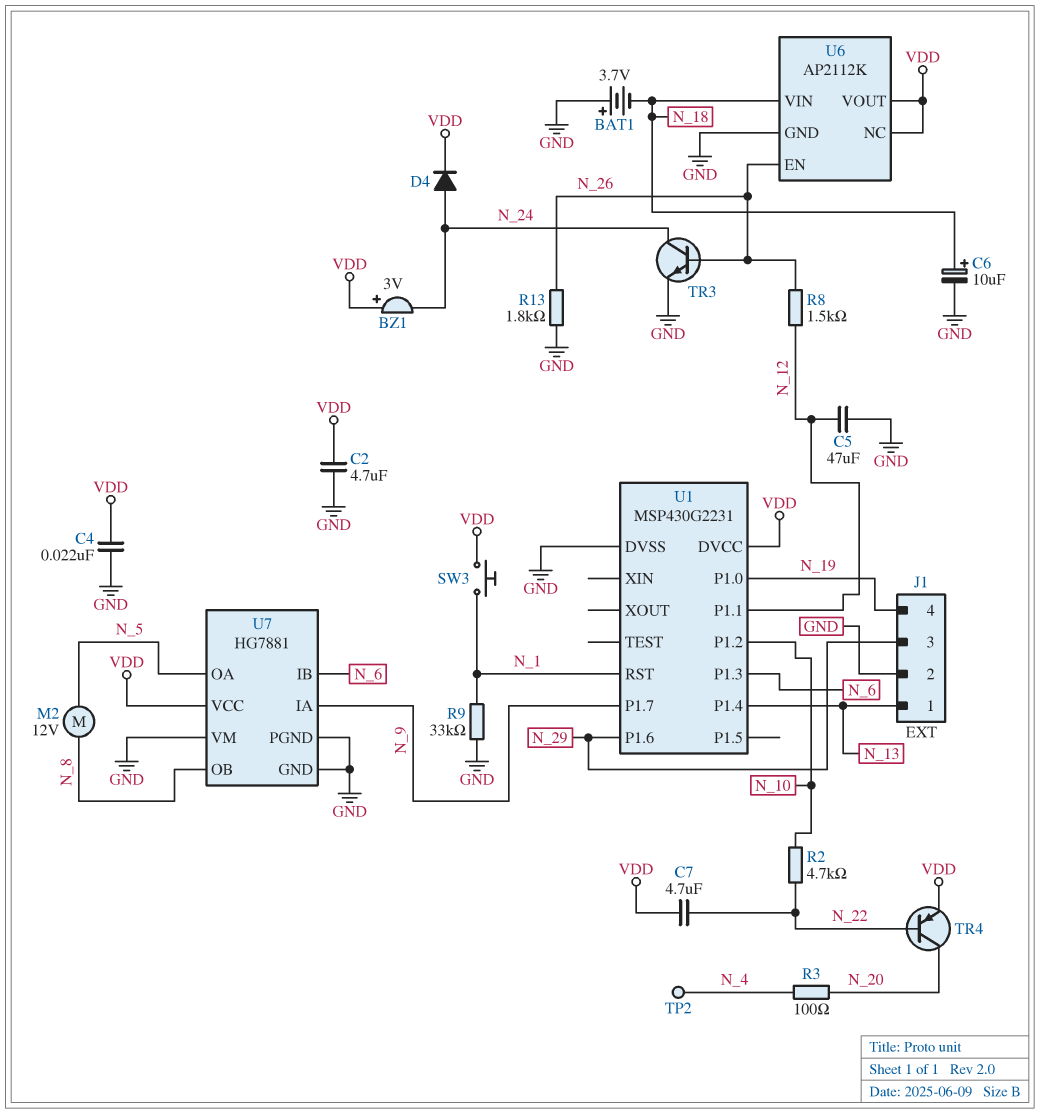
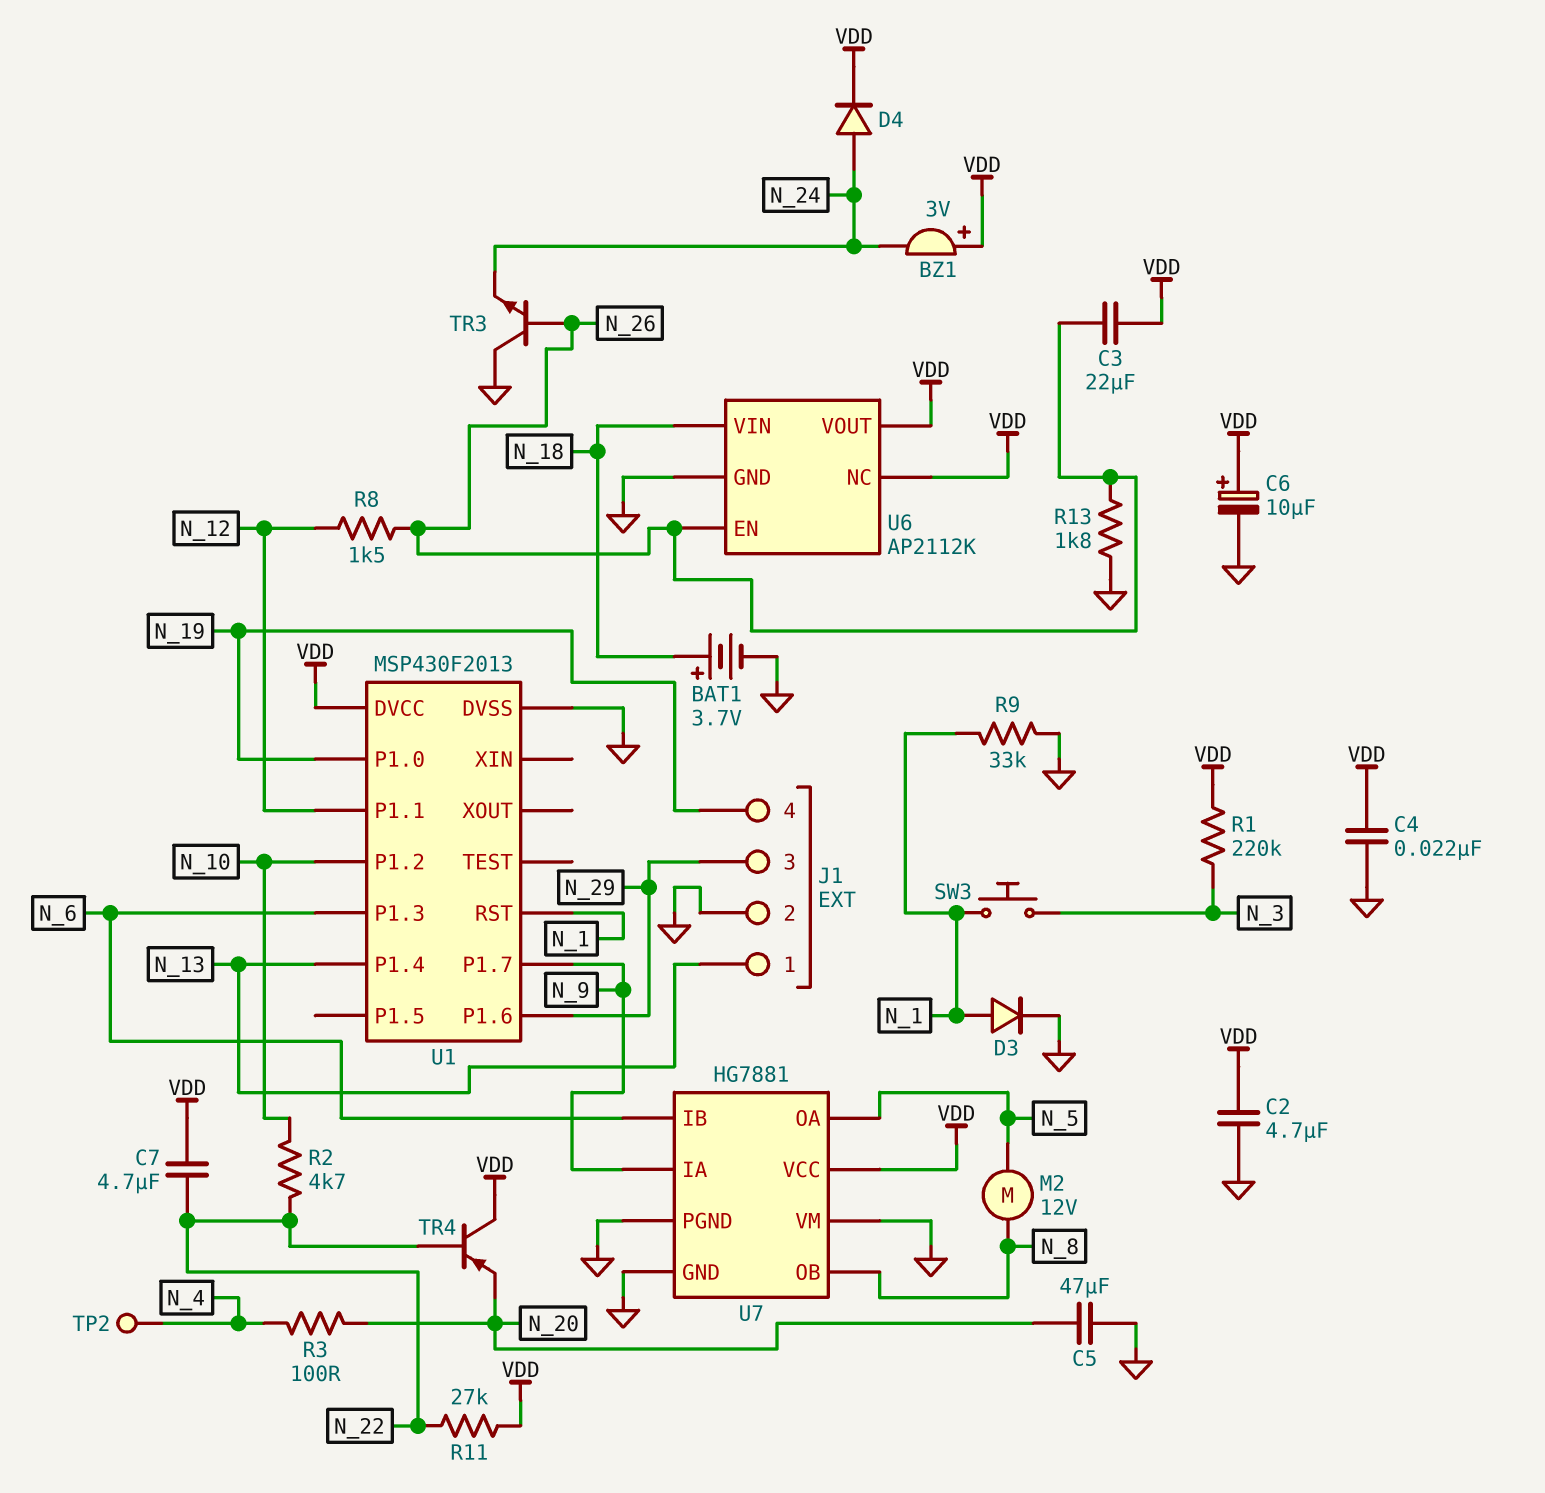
BAT1: 3.7V (plus GND, minus N_18) -> 3.7V (plus N_18, minus GND)
C3: none -> 22uF (N_26, VDD)
C5: 47uF (GND, N_12) -> 47uF (GND, N_20)
C6: 10uF (plus N_18, minus GND) -> 10uF (plus VDD, minus GND)
D3: none -> diode (A N_1, K GND)
R1: none -> 220k (N_3, VDD)
R11: none -> 27k (N_22, VDD)
SW3: button (N_1, VDD) -> button (N_1, N_3)
TR3: NPN (B N_26, C N_24, E GND) -> NPN (B N_26, C GND, E N_24)
TR4: PNP (B N_22, C N_20, E VDD) -> PNP (B N_22, C VDD, E N_20)
U1: MSP430G2231 -> MSP430F2013

